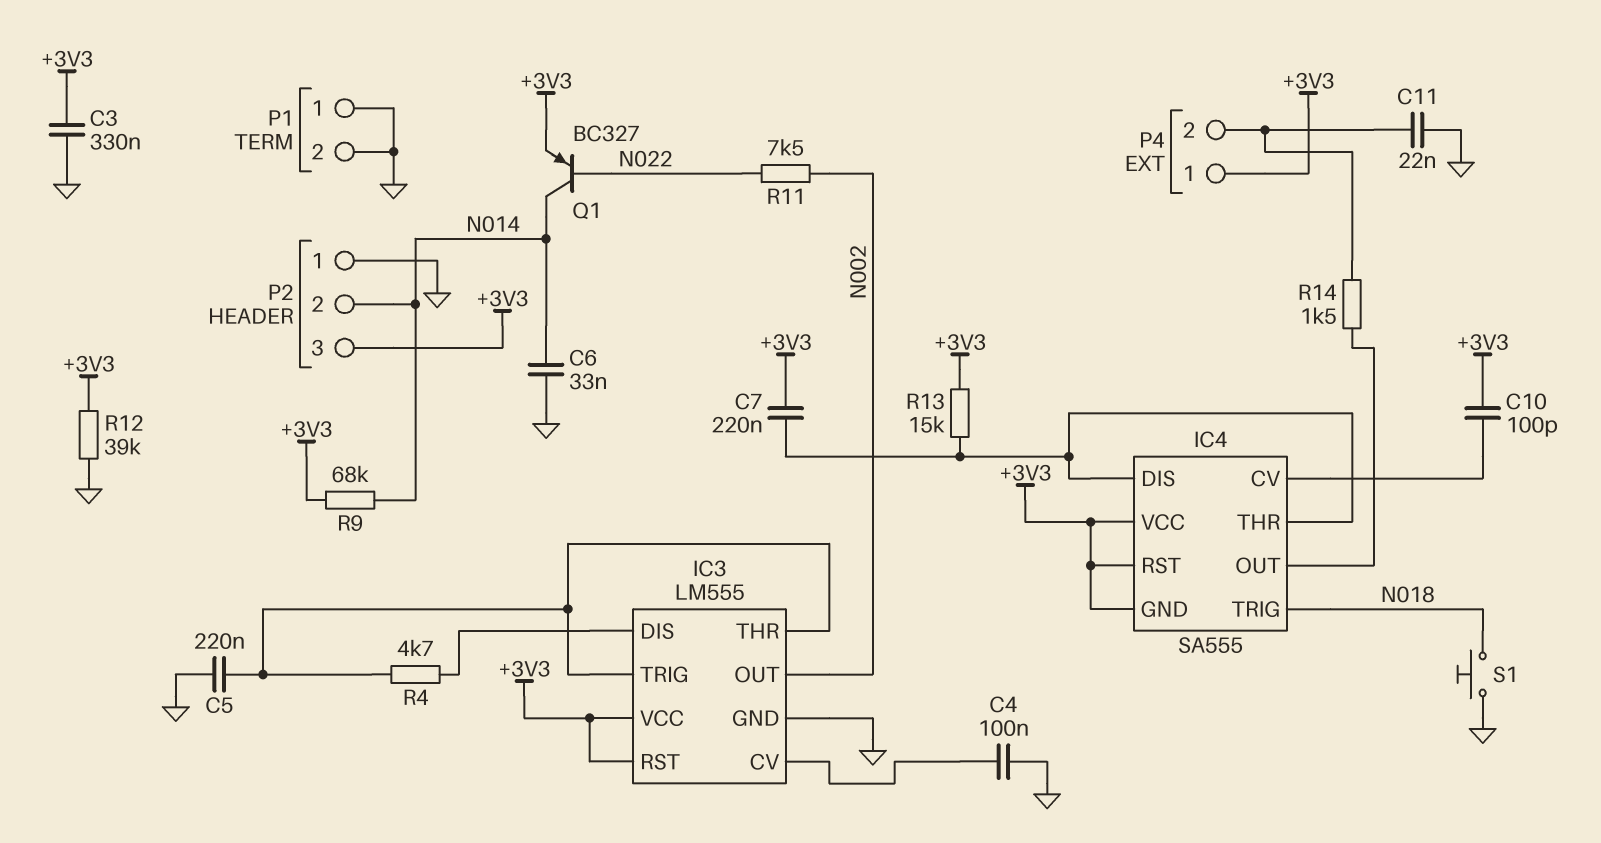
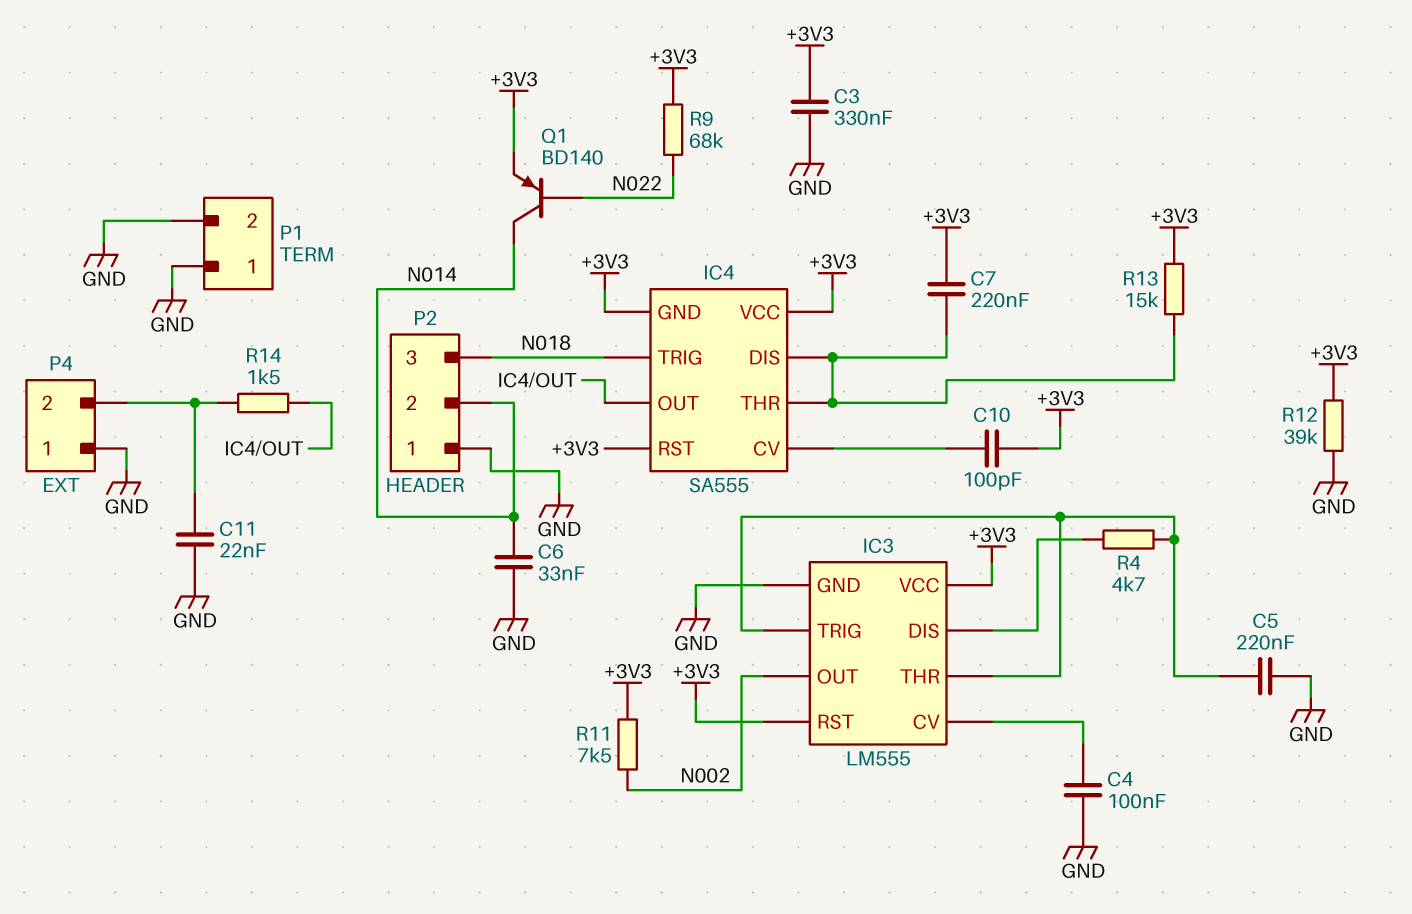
P2 pin 3: +3V3 -> N018
P4 pin 1: +3V3 -> GND
Q1: PNP BC327 (B N022, C N014, E +3V3) -> PNP BD140 (B N022, C N014, E +3V3)
R9: 68k (+3V3, N014) -> 68k (+3V3, N022)
R11: 7.5k (N002, N022) -> 7.5k (+3V3, N002)
S1: button (GND, N018) -> none

